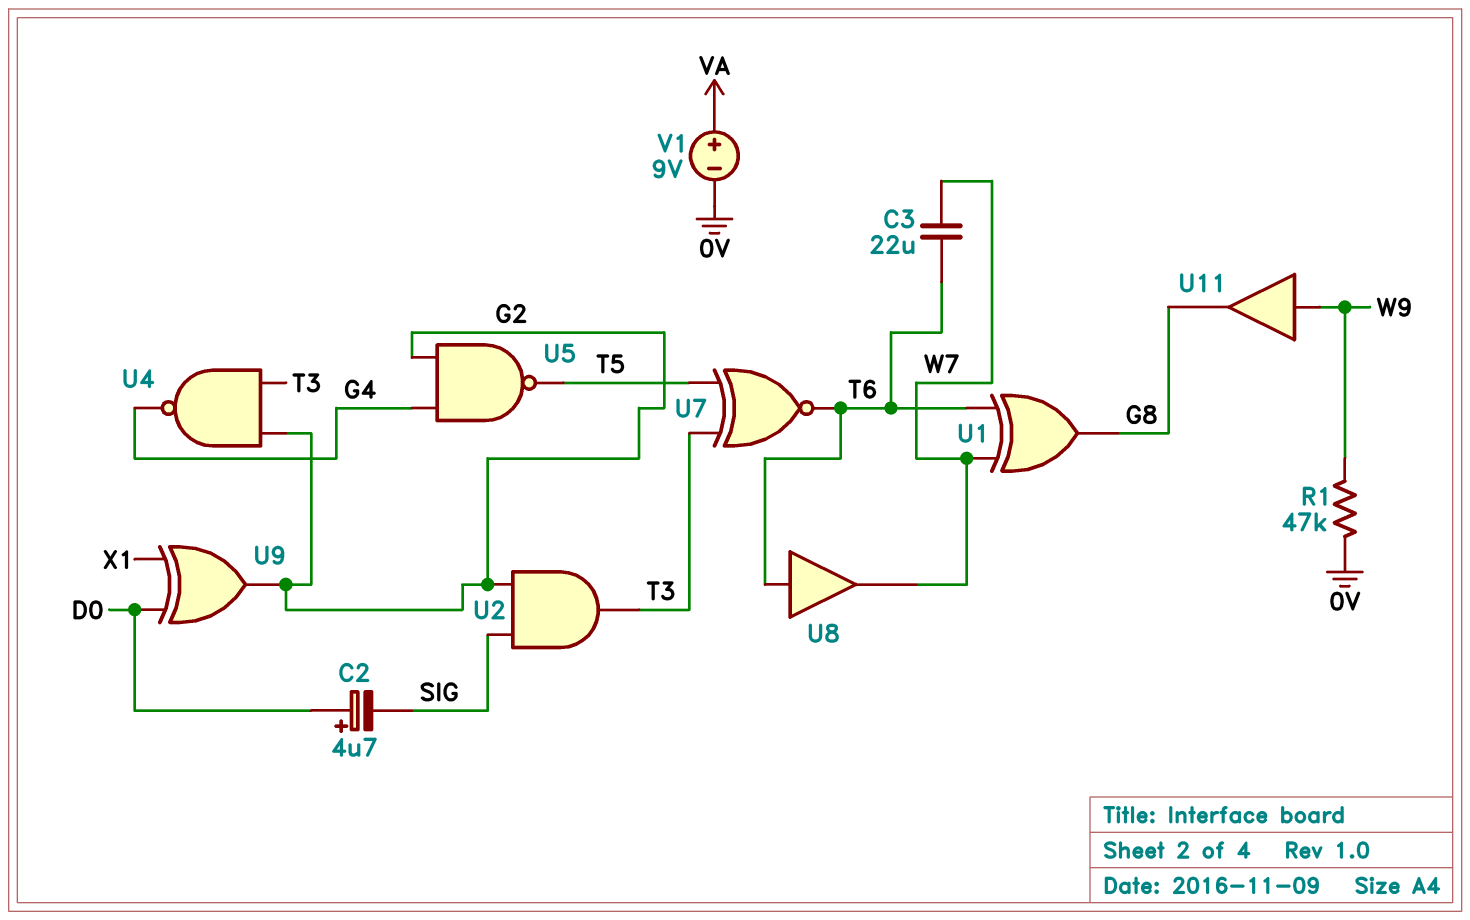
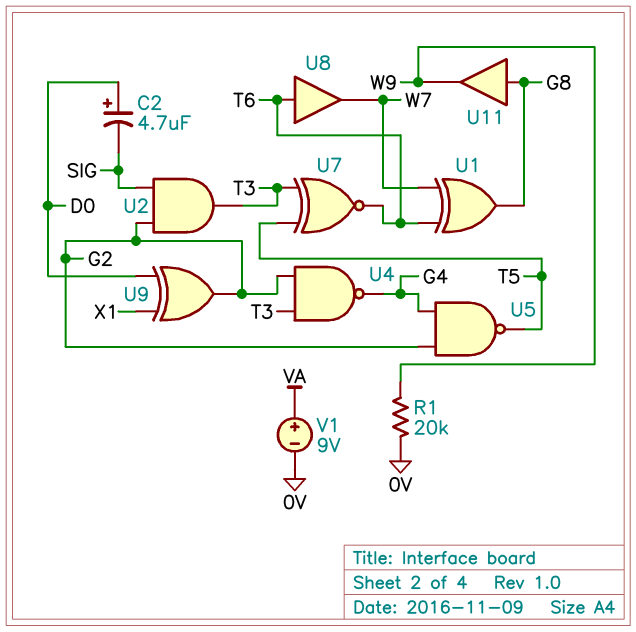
C3: 22uF (T6, W7) -> none
R1: 47k (0V, W9) -> 20k (0V, W9)
U11: buffer (in W9, out G8) -> buffer (in G8, out W9)

